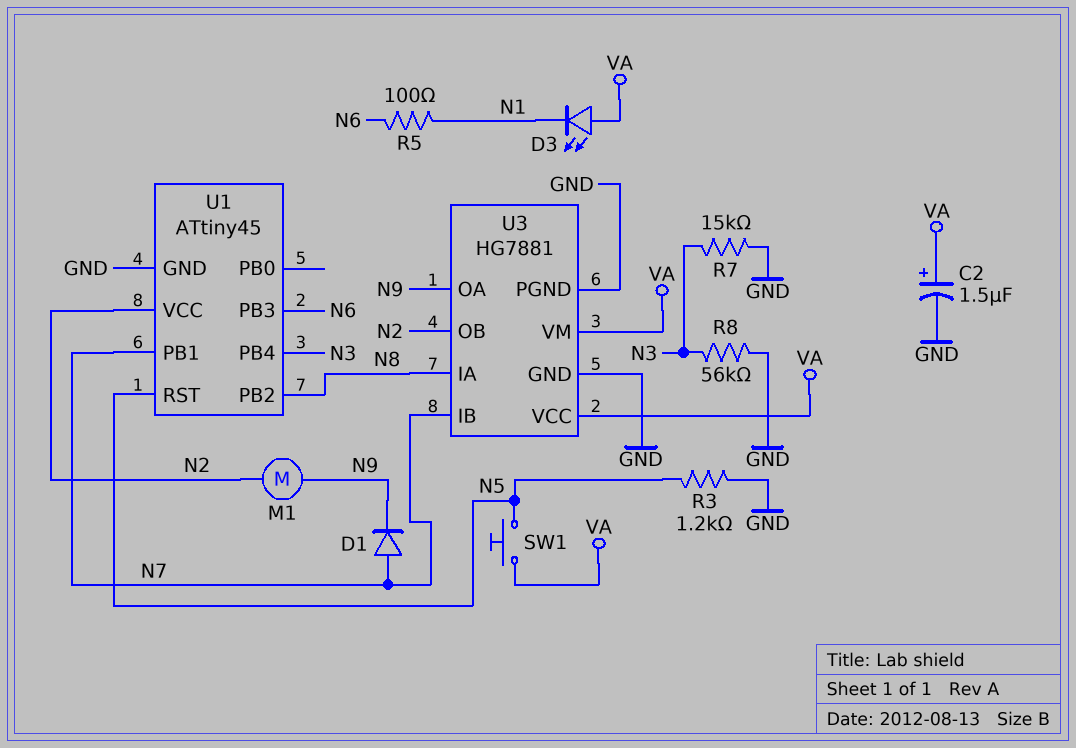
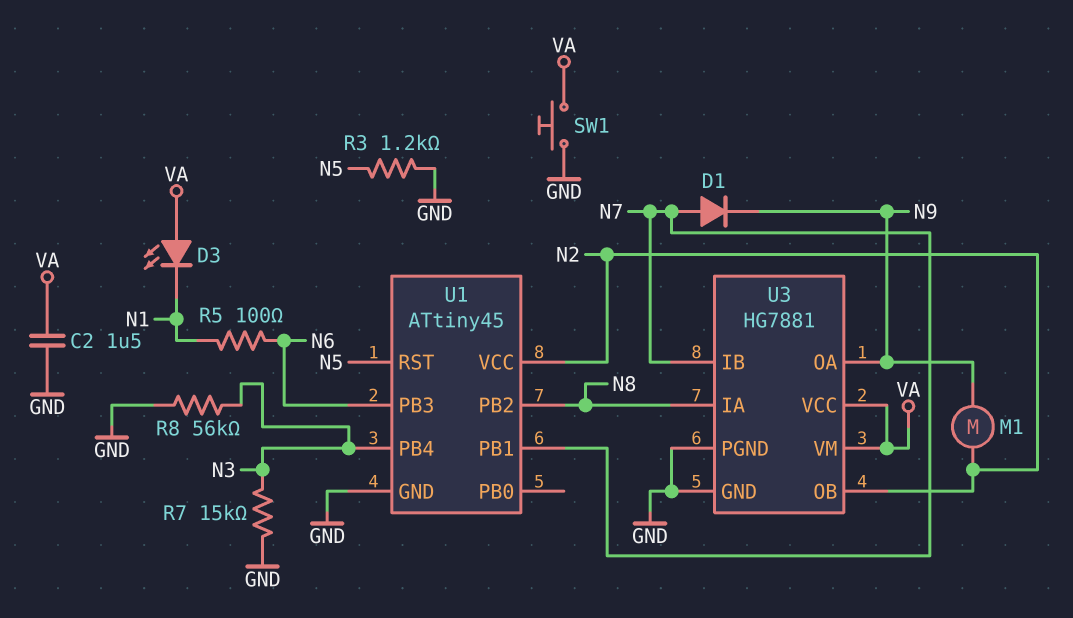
C2: 1.5uF (plus VA, minus GND) -> 1.5uF (GND, VA)
SW1: button (N5, VA) -> button (GND, VA)

